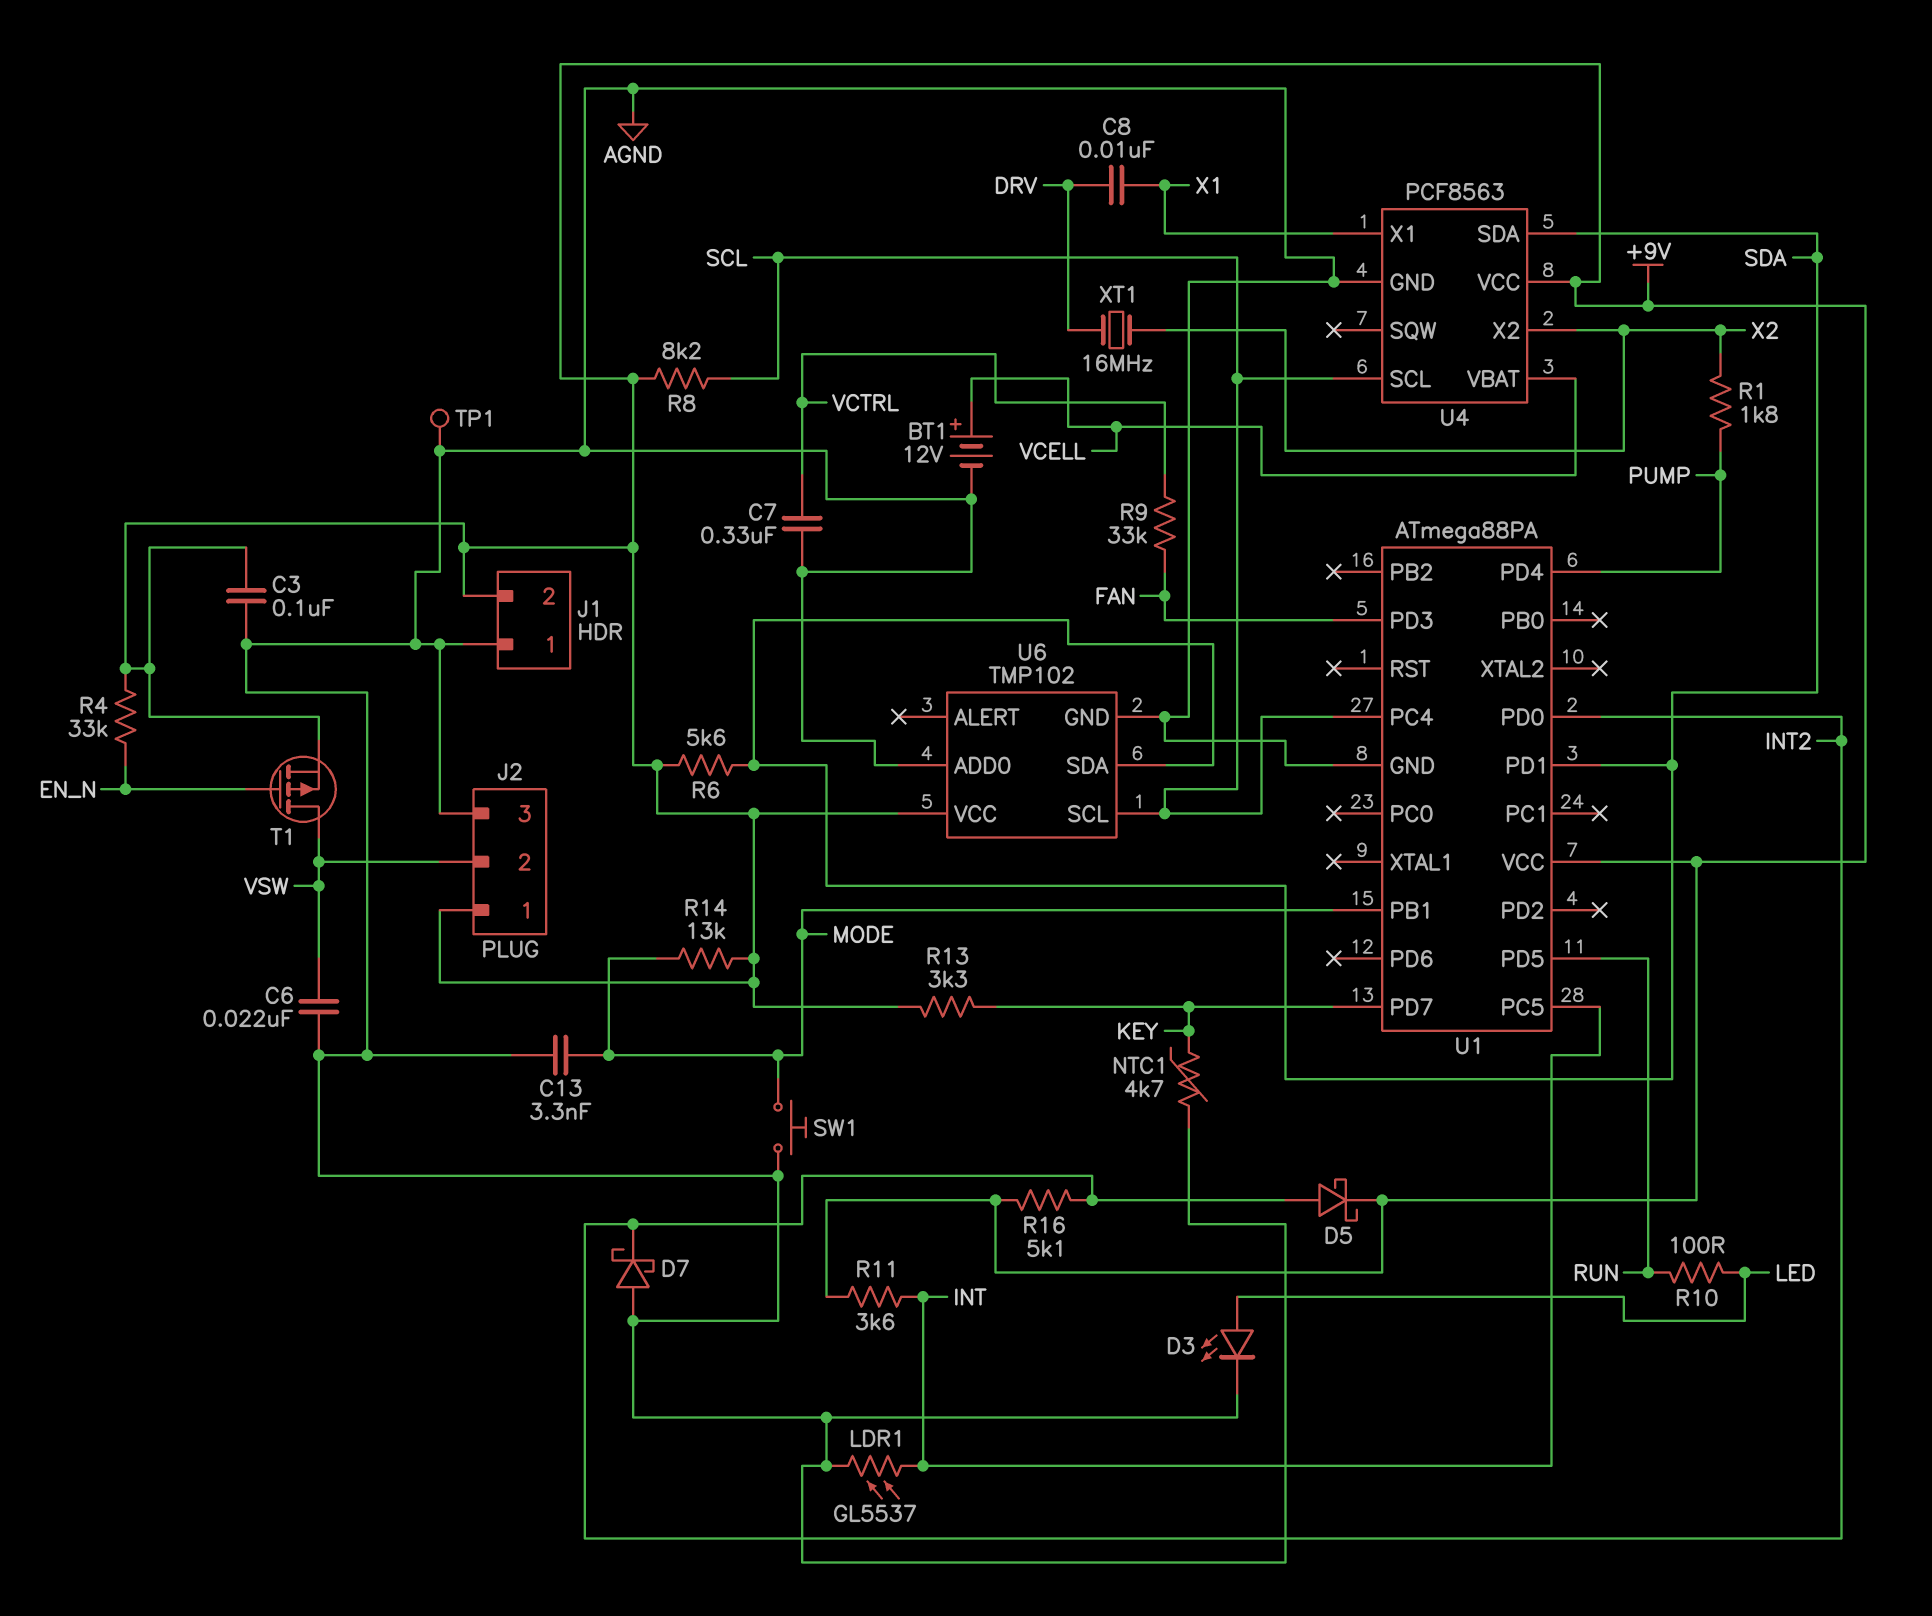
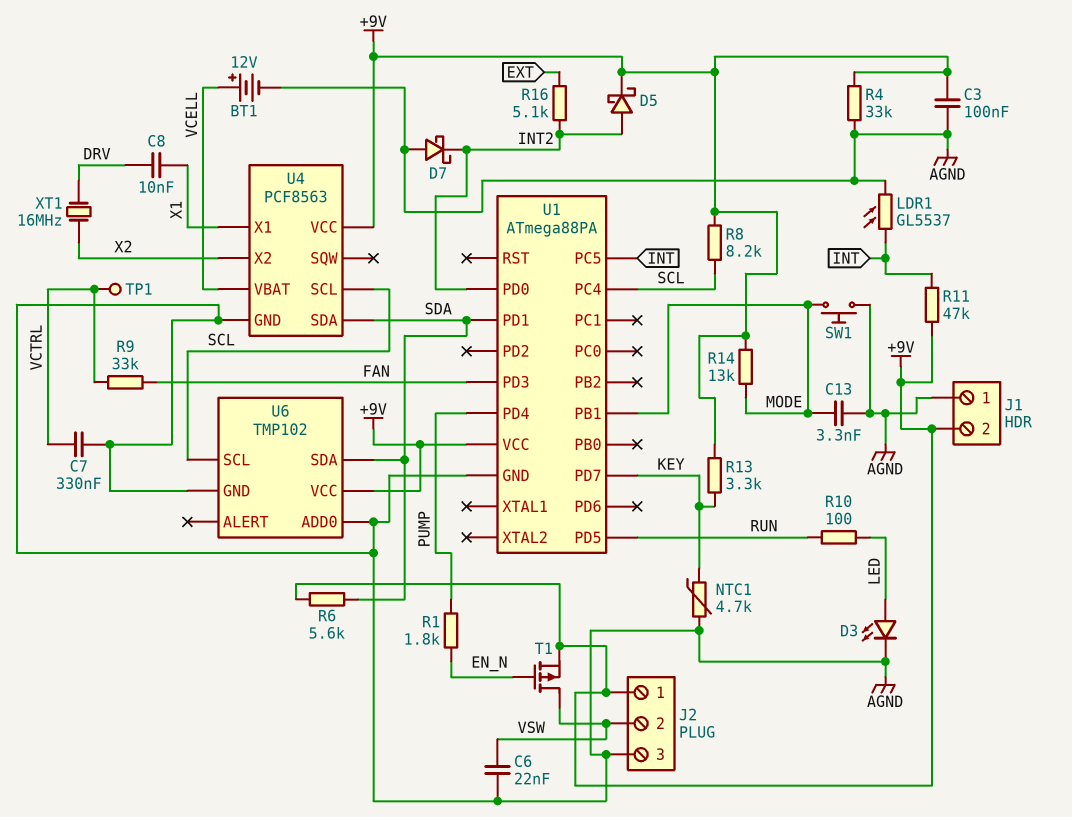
R1: 1.8k (PUMP, X2) -> 1.8k (EN_N, PUMP)
R4: 33k (+9V, EN_N) -> 33k (+9V, AGND)
R11: 3.6k (+9V, INT) -> 47k (+9V, INT)
R16: 5.1k (+9V, INT2) -> 5.1k (EXT, INT2)
TP1: test point (AGND) -> test point (VCTRL)

